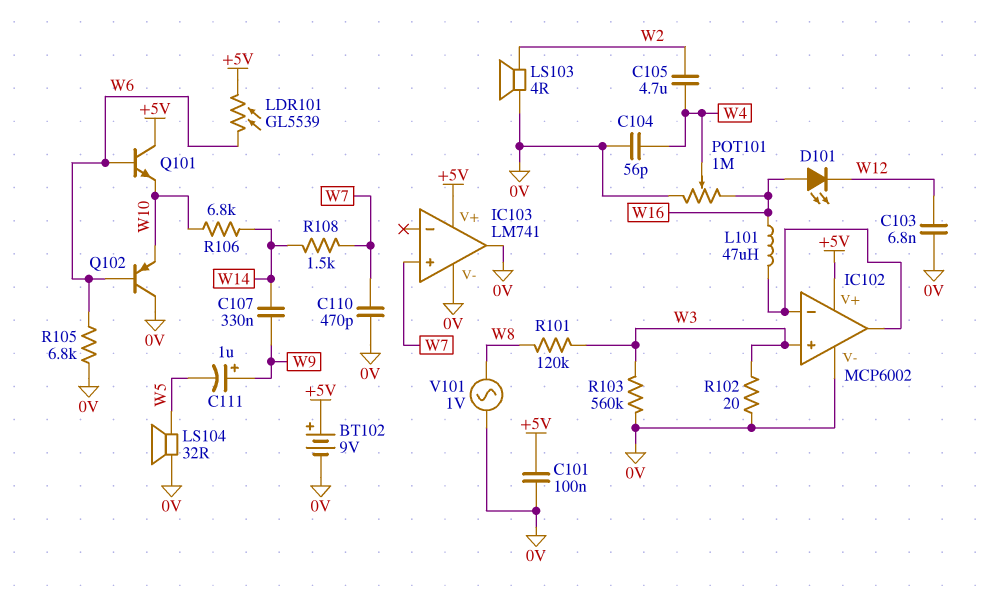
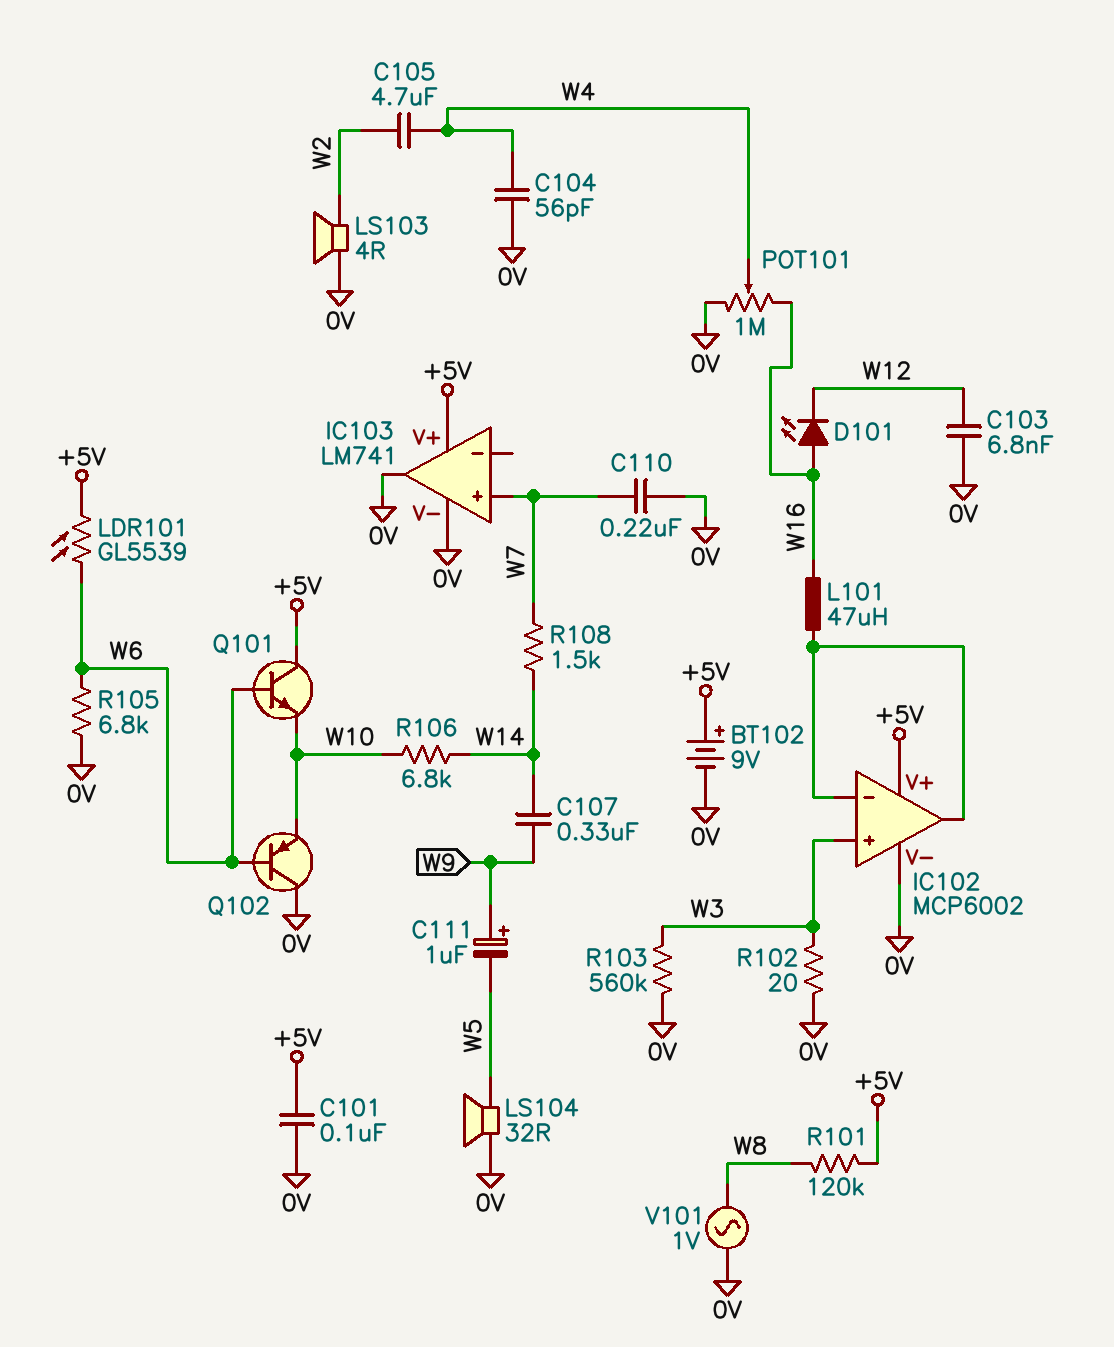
C110: 470pF (0V, W7) -> 220nF (0V, W7)
R101: 120k (W3, W8) -> 120k (+5V, W8)

